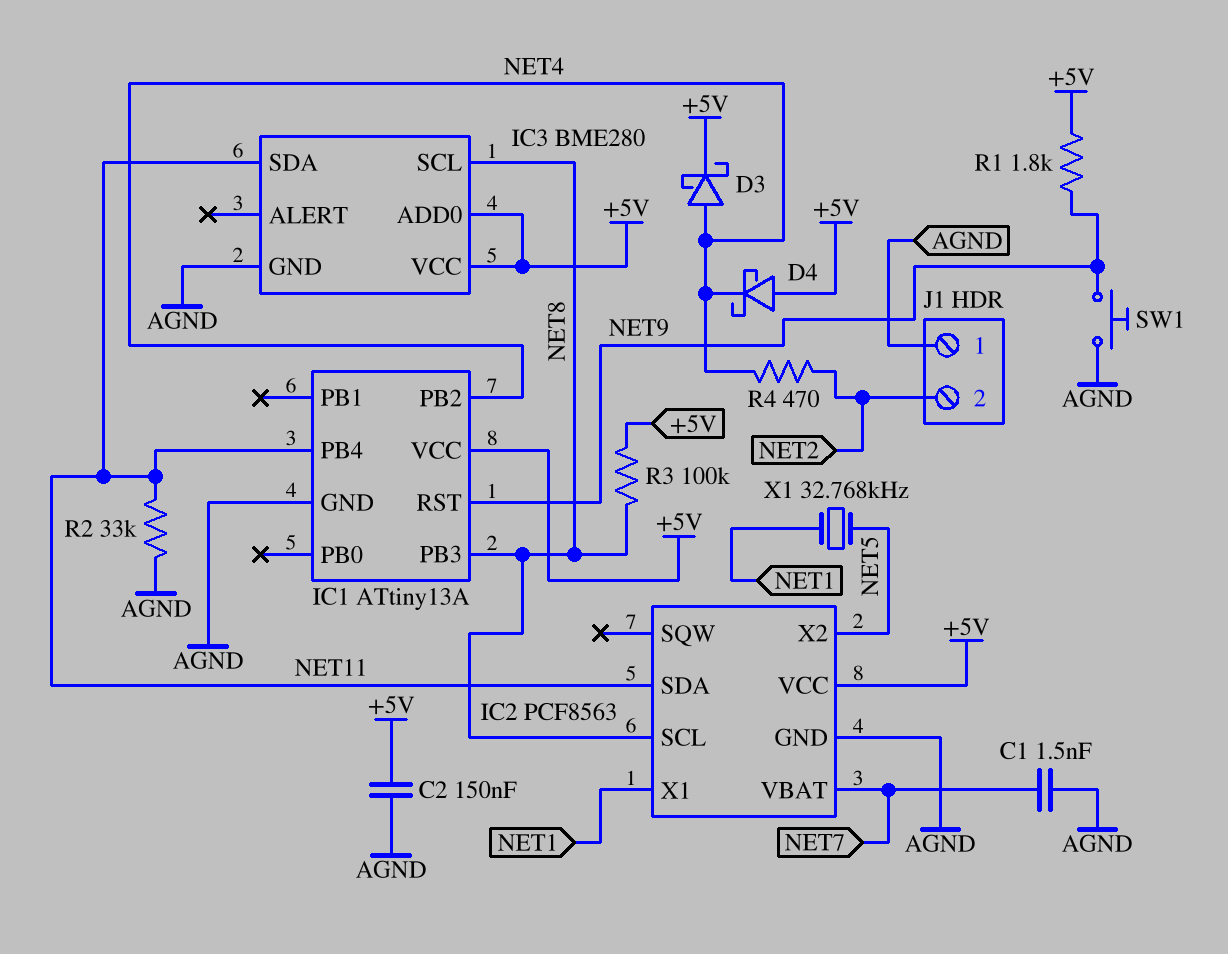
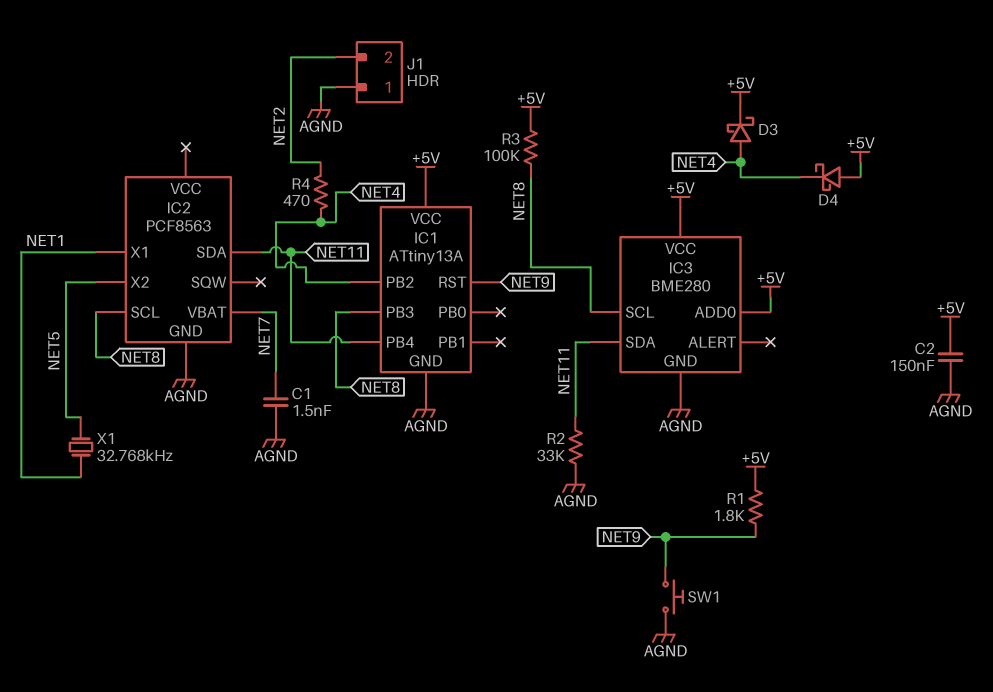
IC2 pin VCC: +5V -> none

